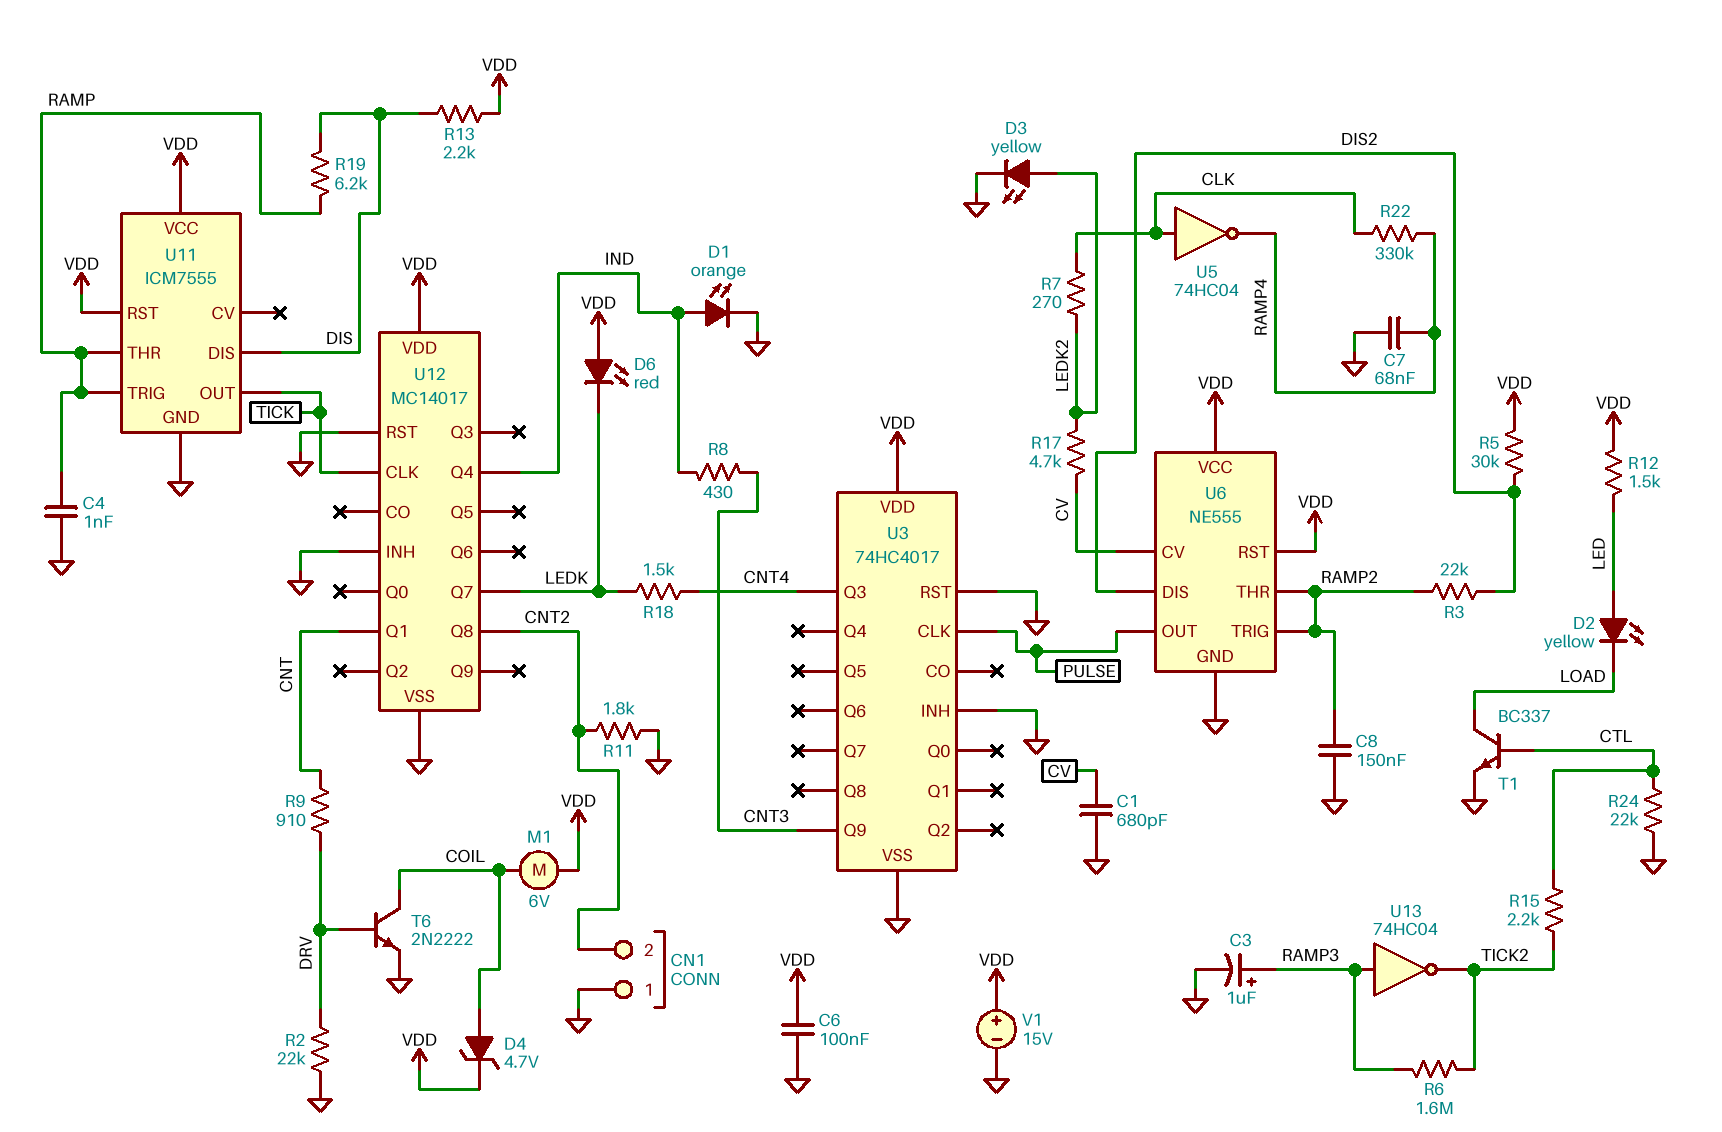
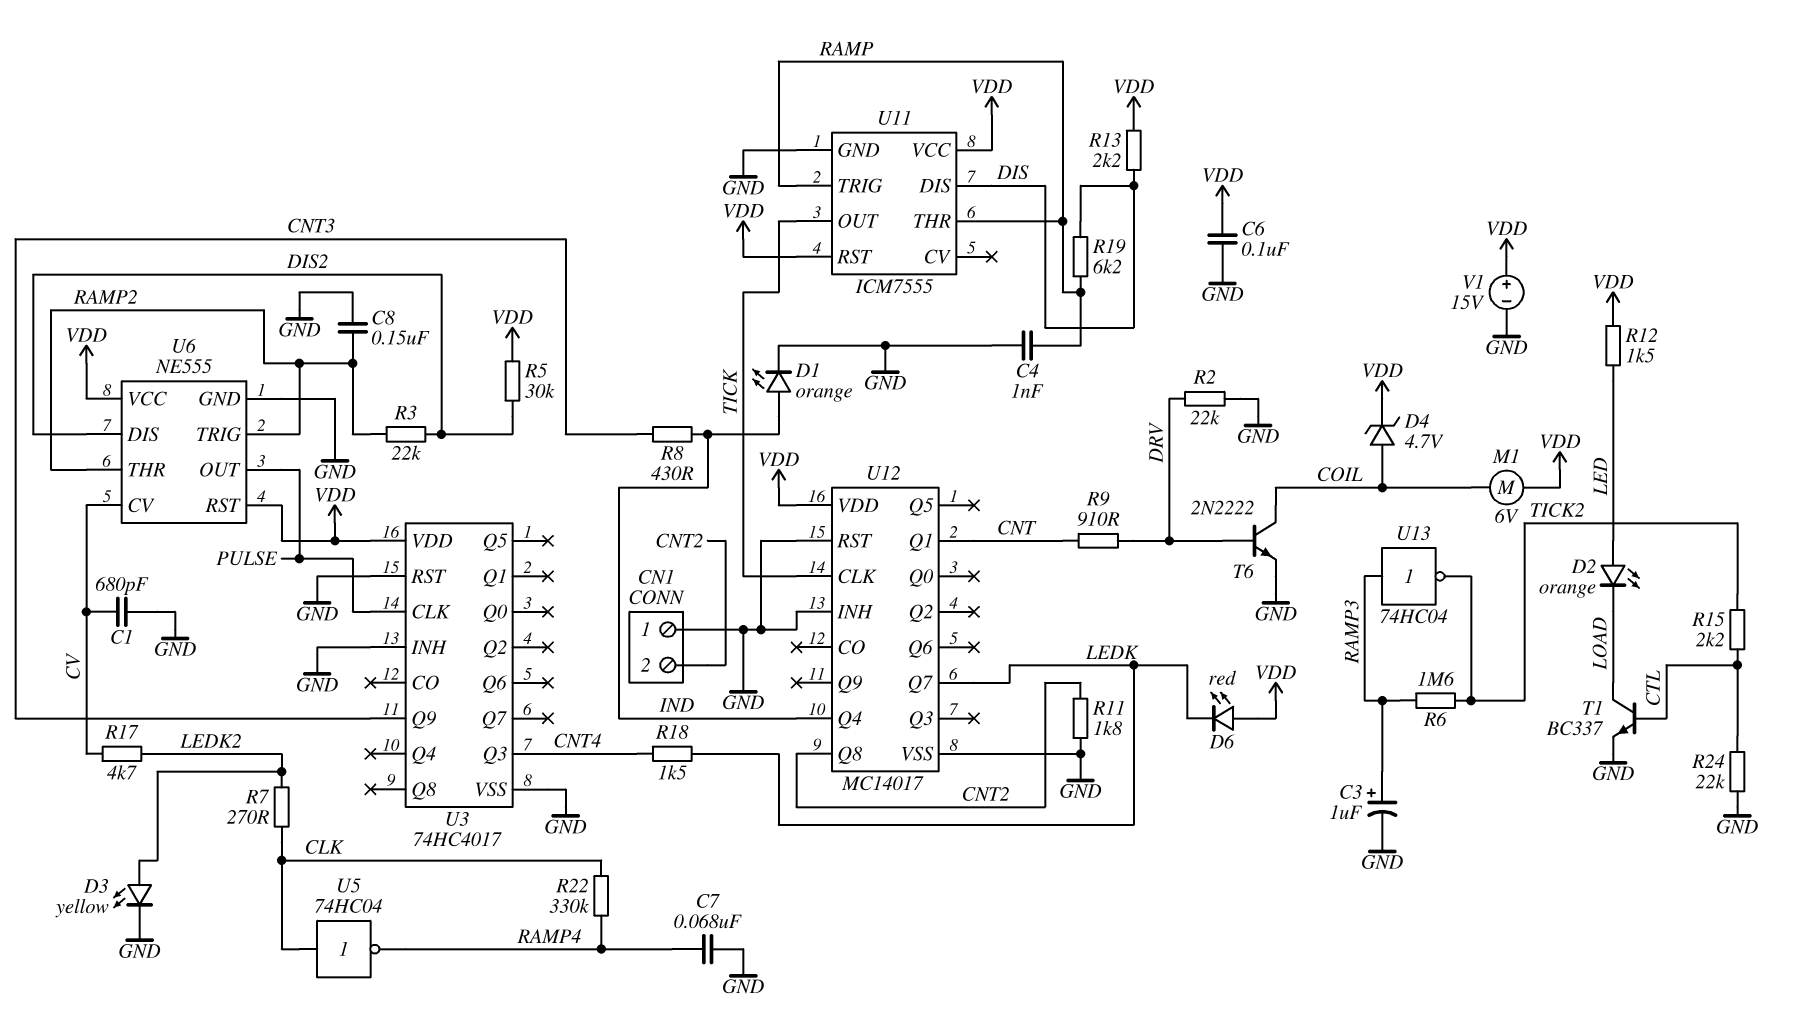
D2: LED yellow (A LED, K LOAD) -> LED orange (A LED, K LOAD)

